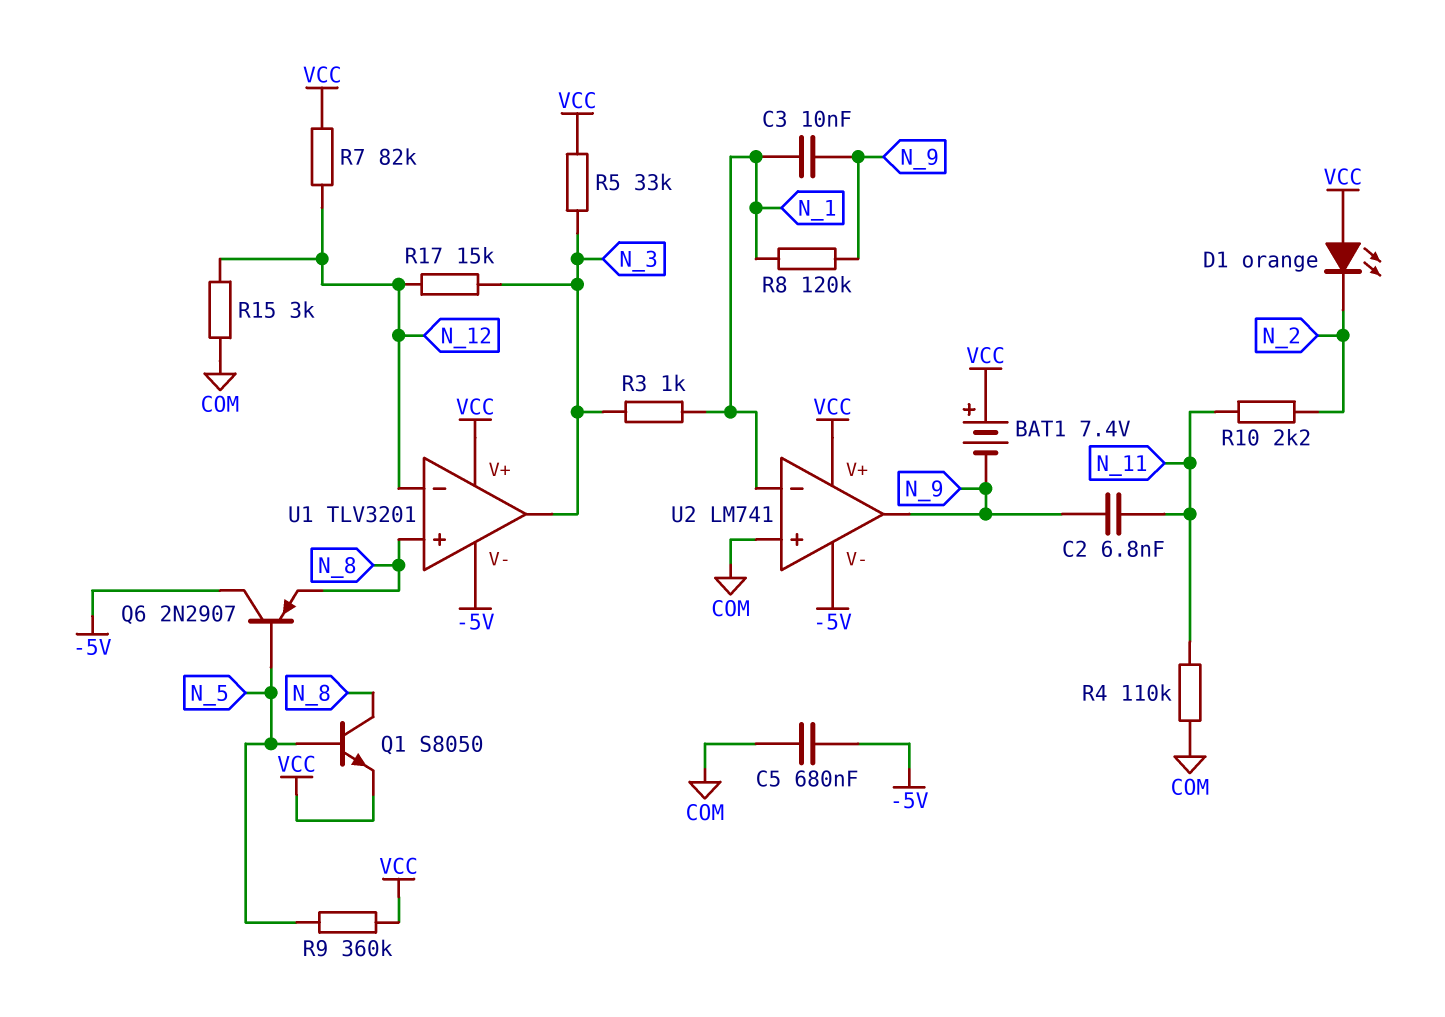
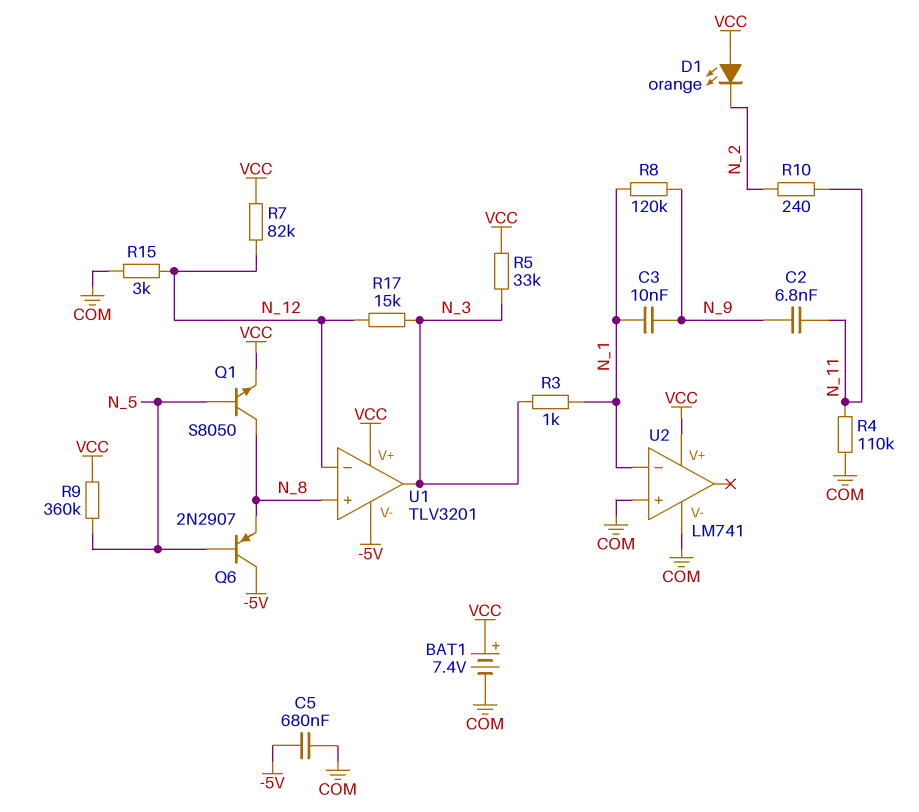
BAT1: 7.4V (plus VCC, minus N_9) -> 7.4V (plus VCC, minus COM)
R10: 2.2k (N_2, N_11) -> 240 (N_2, N_11)
U2 pin V-: -5V -> COM
U2 pin out: N_9 -> none

